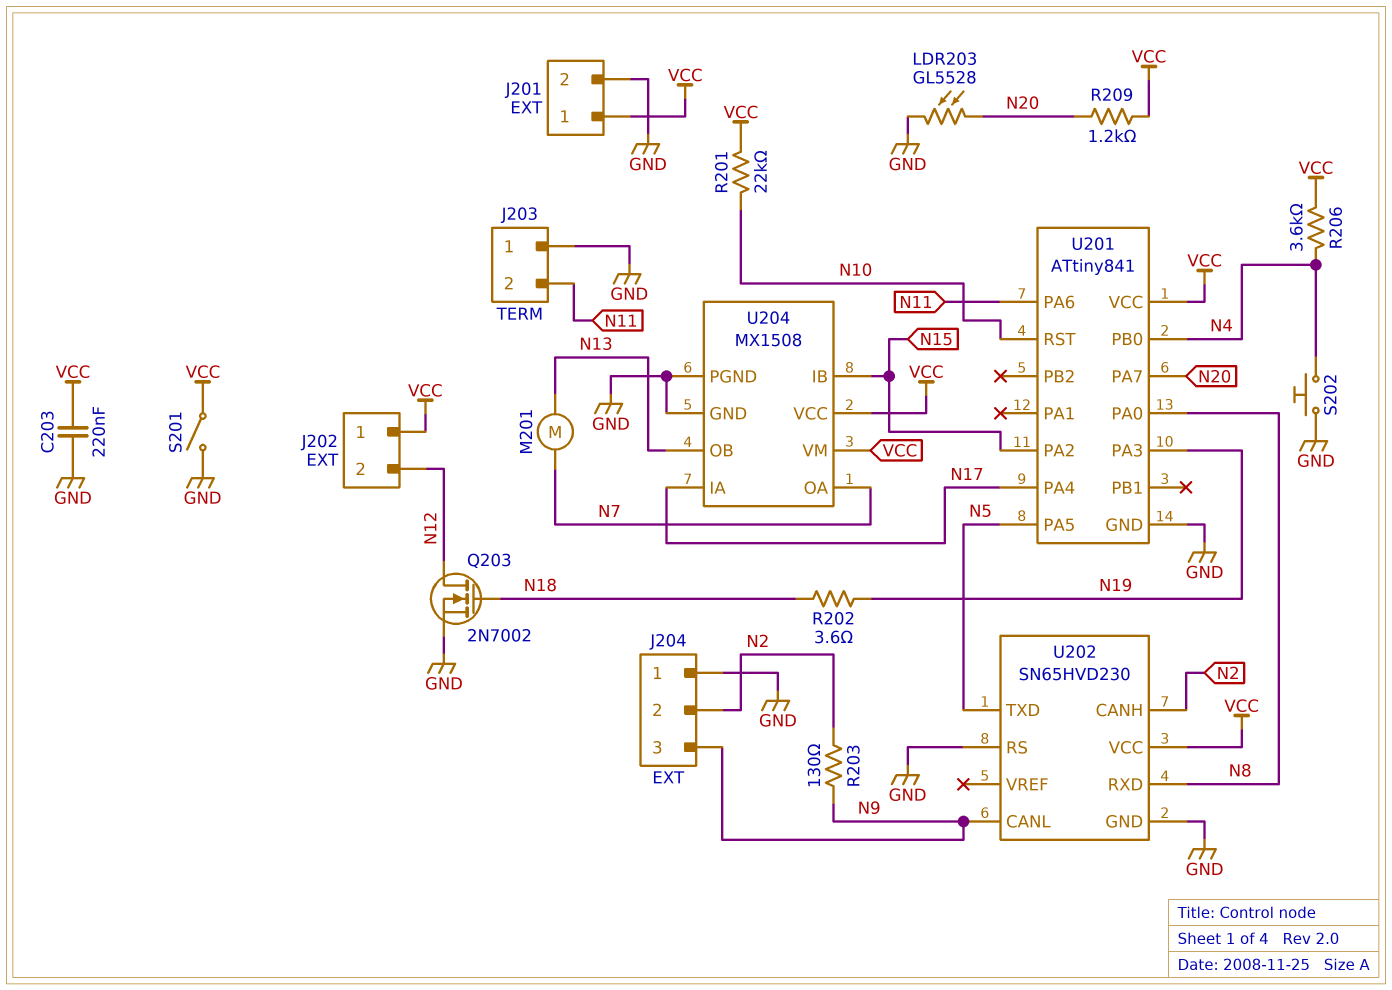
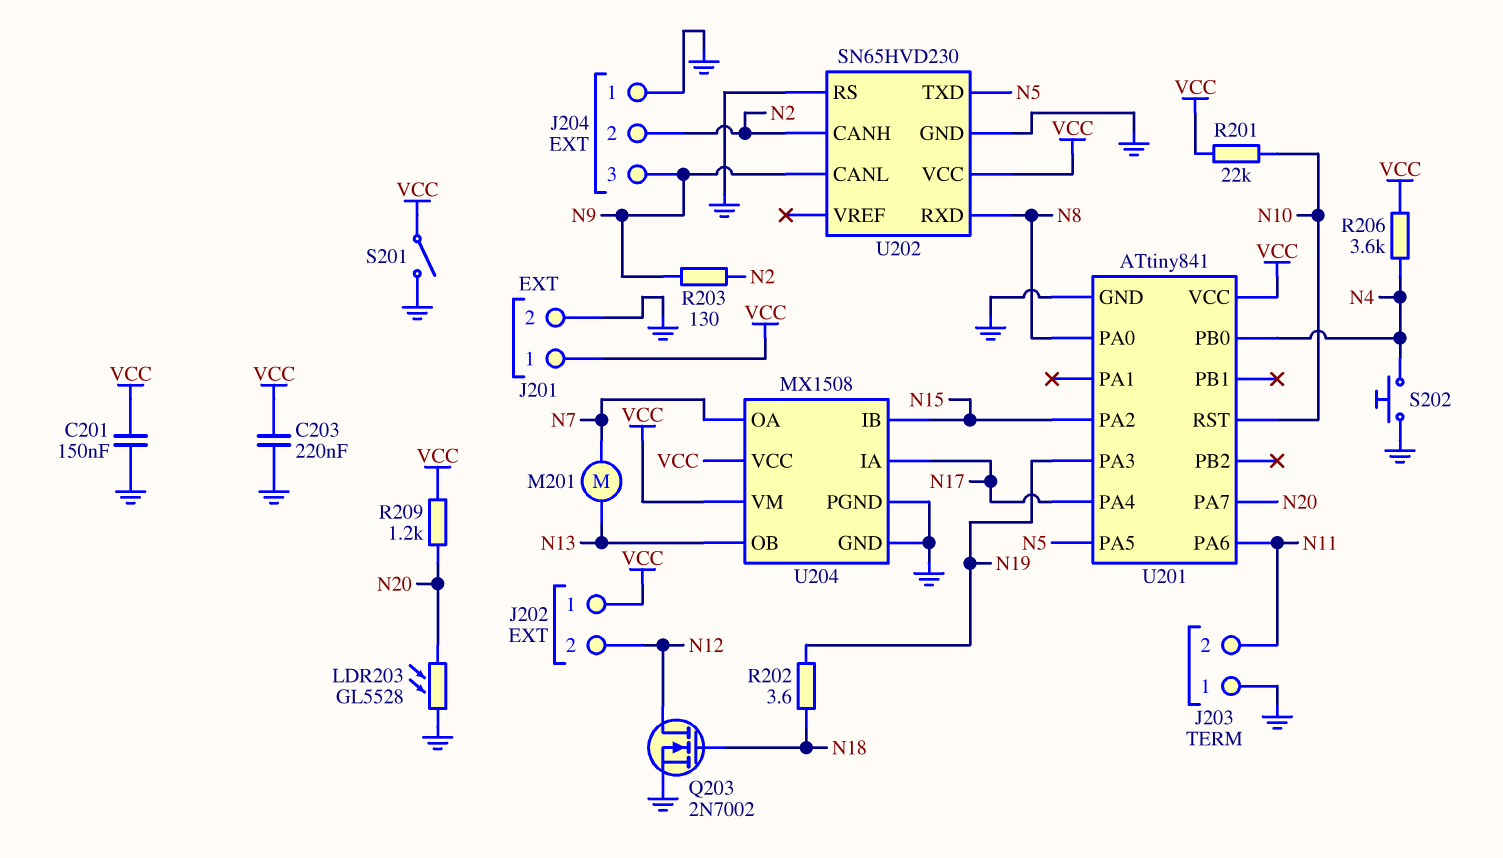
C201: none -> 150nF (GND, VCC)

